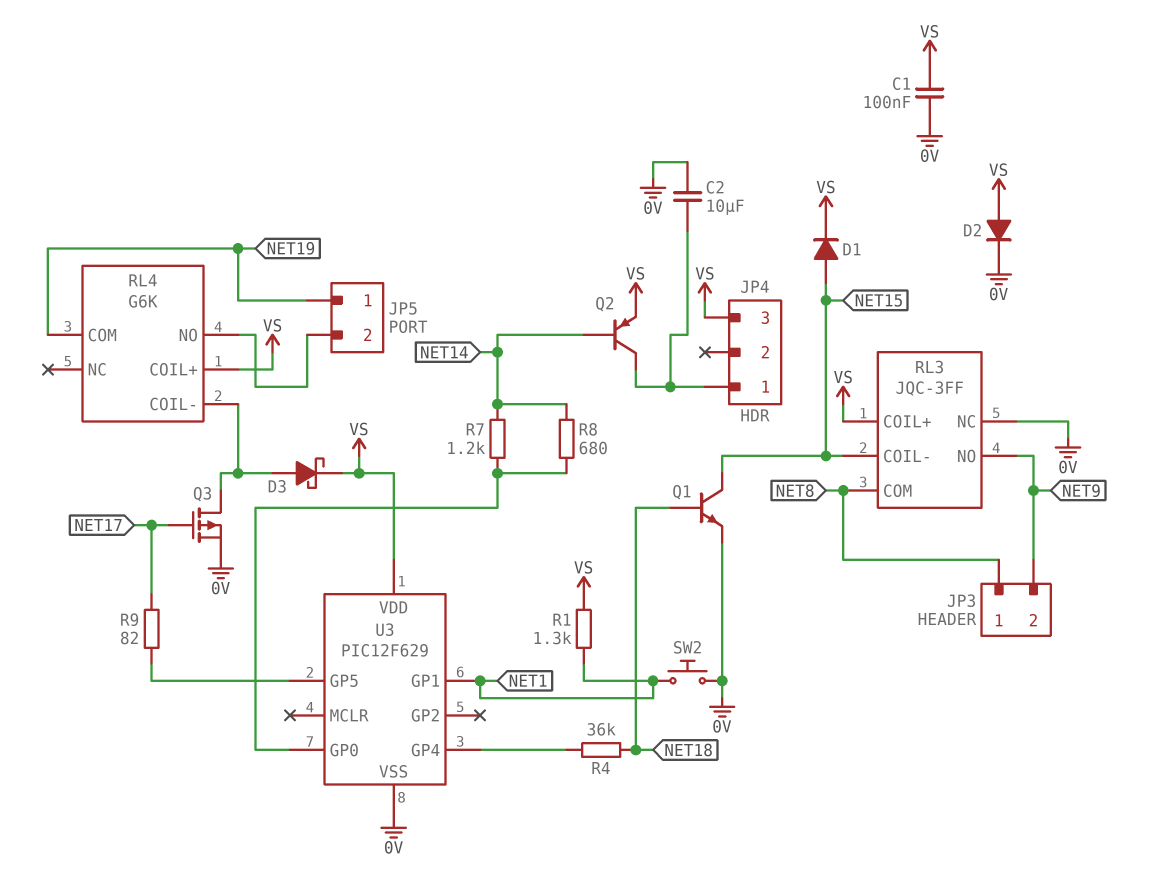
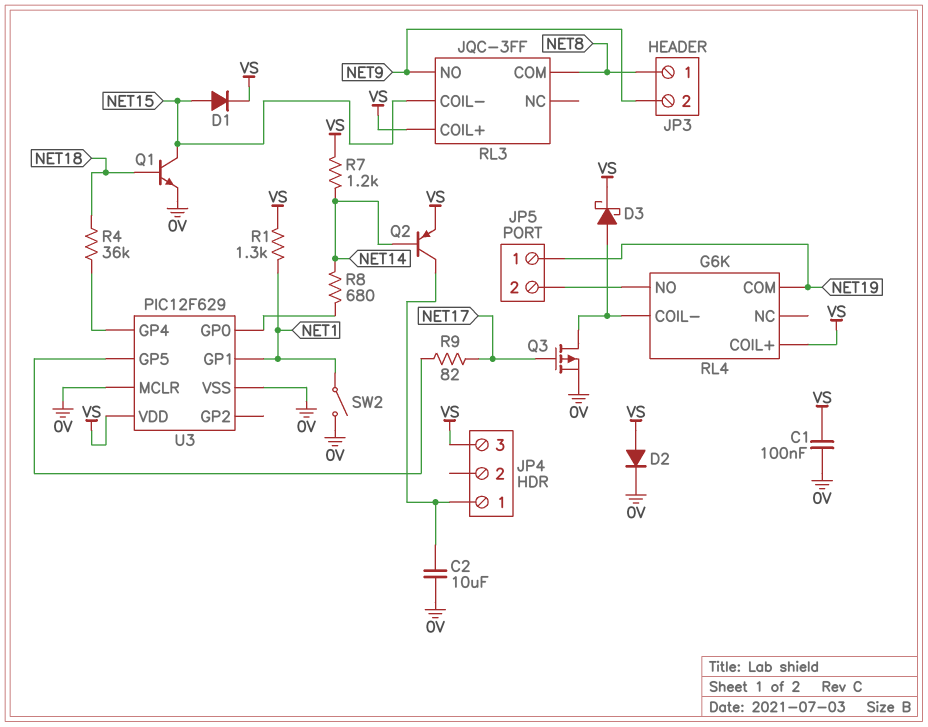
R7: 1.2k (NET14, U3/GP0) -> 1.2k (NET14, VS)
RL3 pin NC: 0V -> none
SW2: button (0V, NET1) -> switch (0V, NET1)
U3 pin MCLR: none -> 0V

